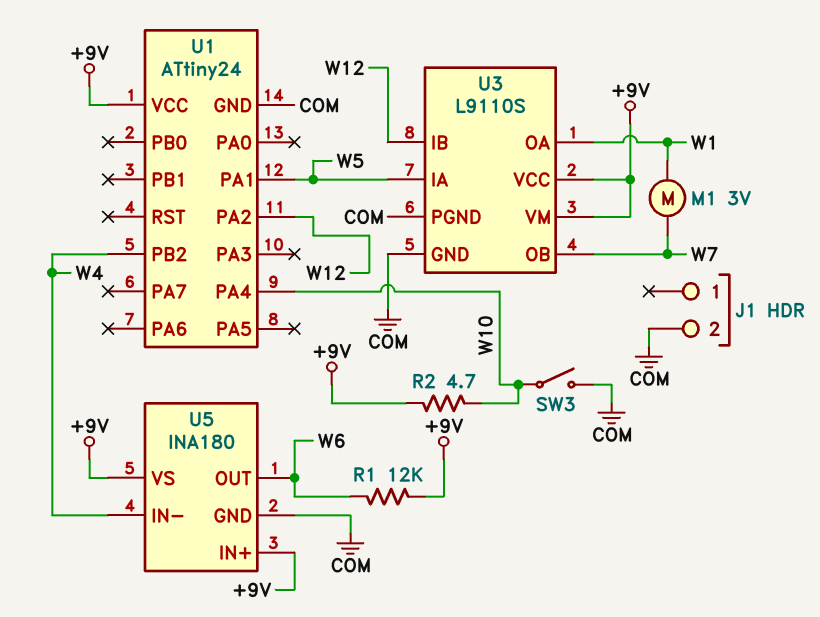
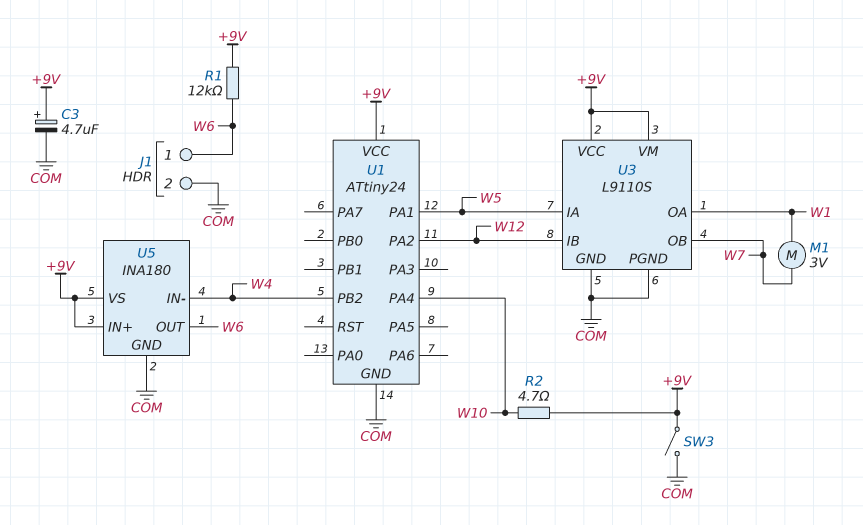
C3: none -> 4.7uF (plus +9V, minus COM)
J1 pin 1: none -> W6
SW3: switch (COM, W10) -> switch (+9V, COM)

